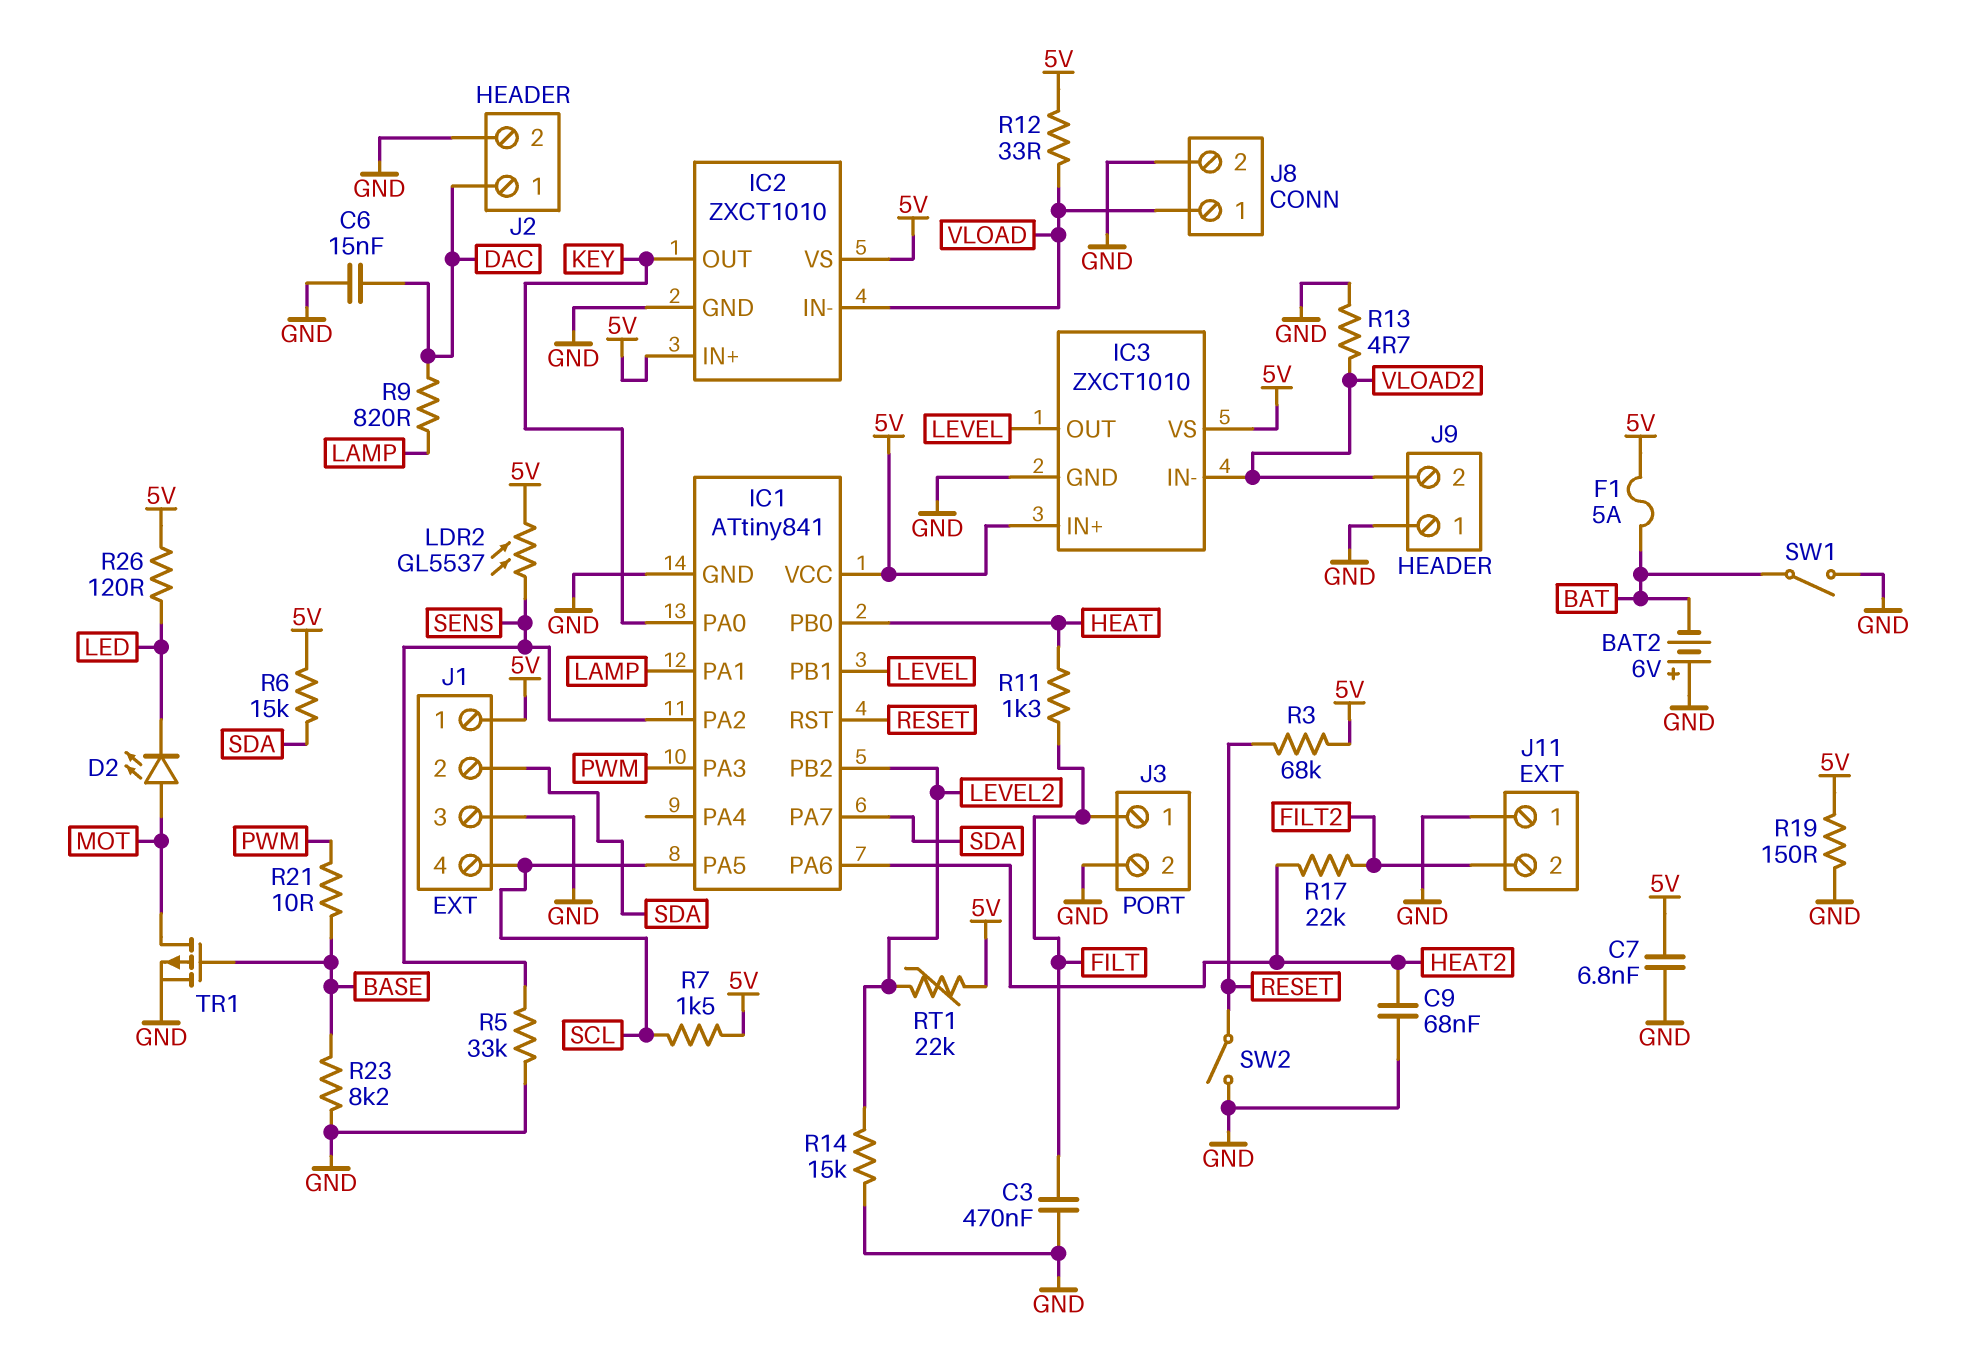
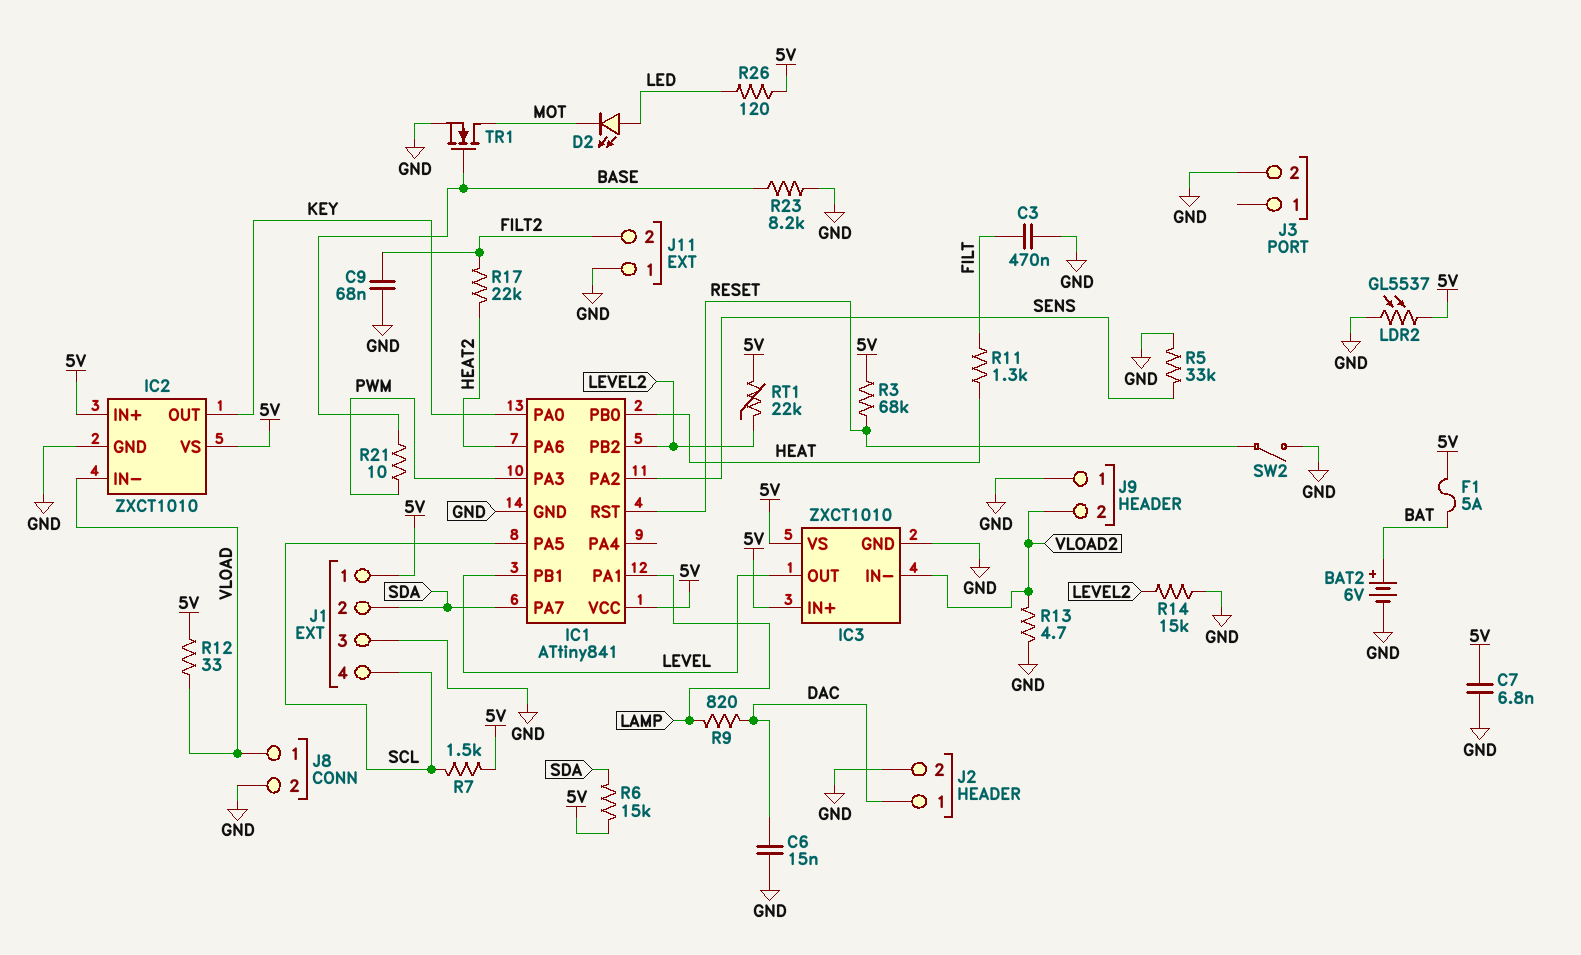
BAT2: 6V (plus GND, minus BAT) -> 6V (plus BAT, minus GND)
C9: 68nF (GND, HEAT2) -> 68nF (FILT2, GND)
D2: LED (A MOT, K LED) -> LED (A LED, K MOT)
J3 pin 1: FILT -> none
LDR2: GL5537 (5V, SENS) -> GL5537 (5V, GND)
R19: 150 (5V, GND) -> none
SW1: switch (BAT, GND) -> none
TR1: PMOS (G BASE, D MOT, S GND) -> NMOS (G BASE, D MOT, S GND)

